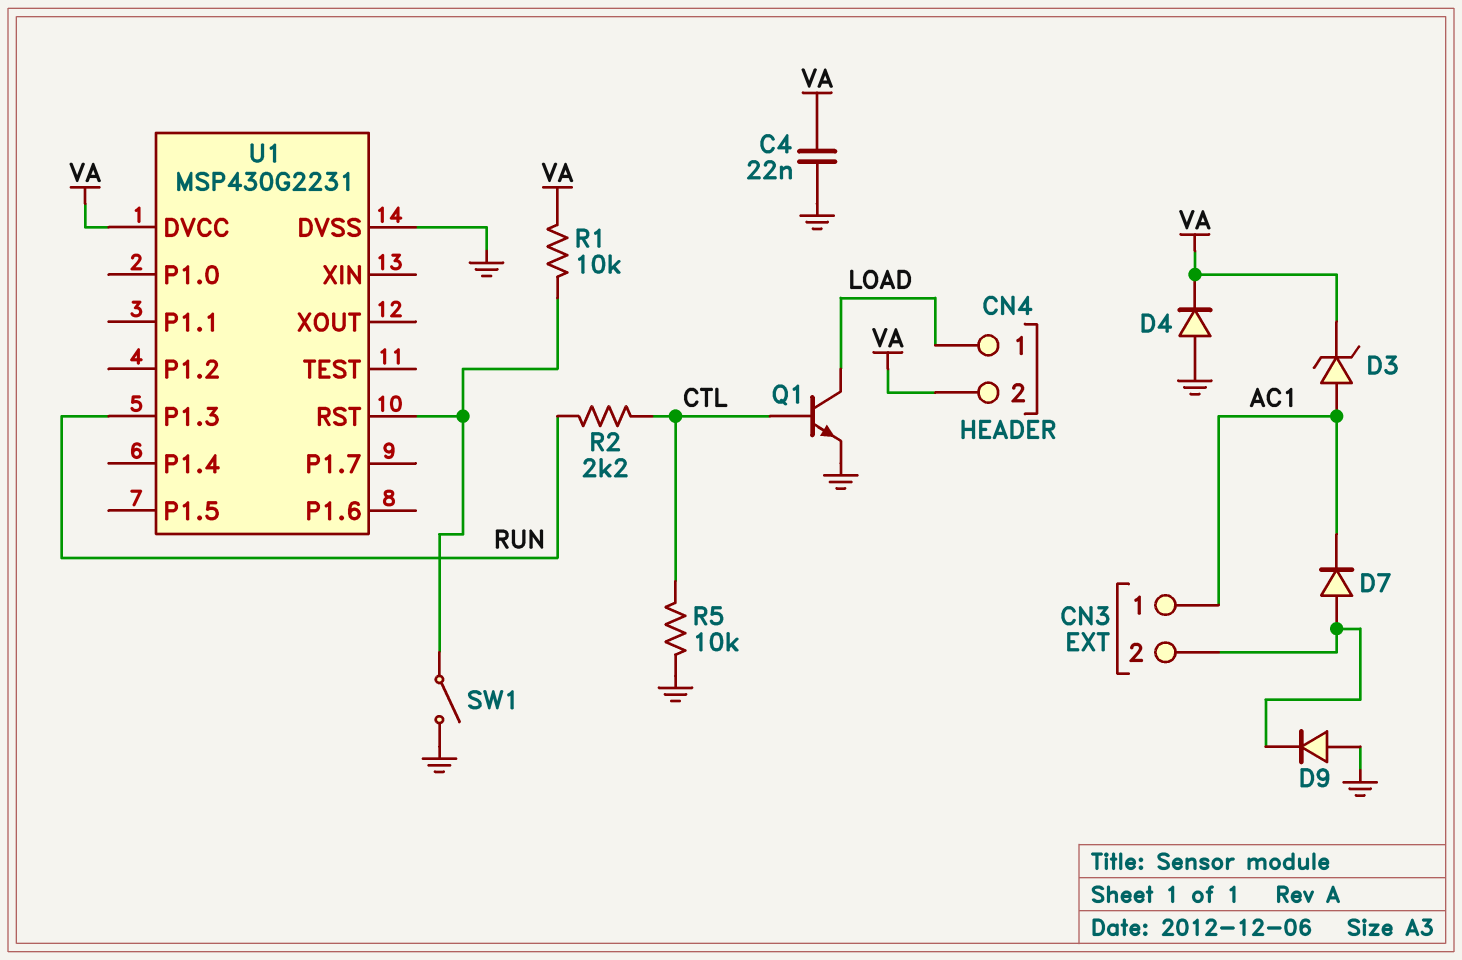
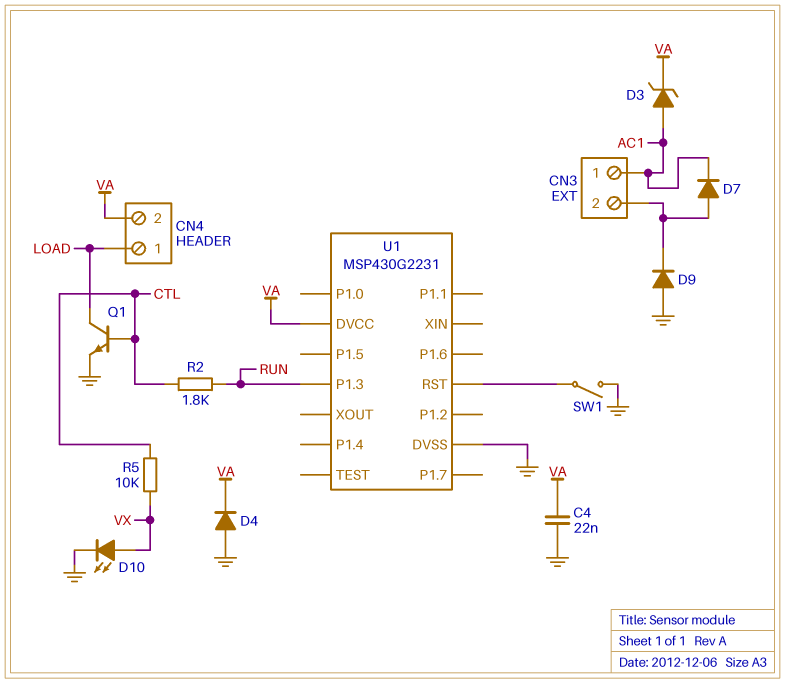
D10: none -> LED (A VX, K GND)
R1: 10k (U1/RST, VA) -> none
R2: 2.2k (CTL, RUN) -> 1.8k (CTL, RUN)
R5: 10k (CTL, GND) -> 10k (CTL, VX)

